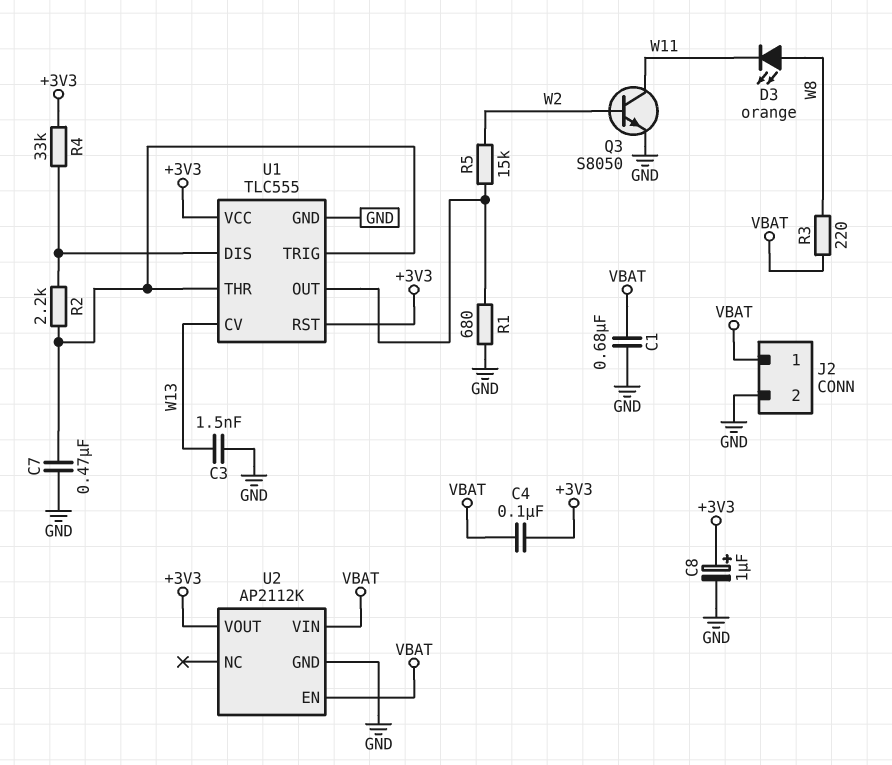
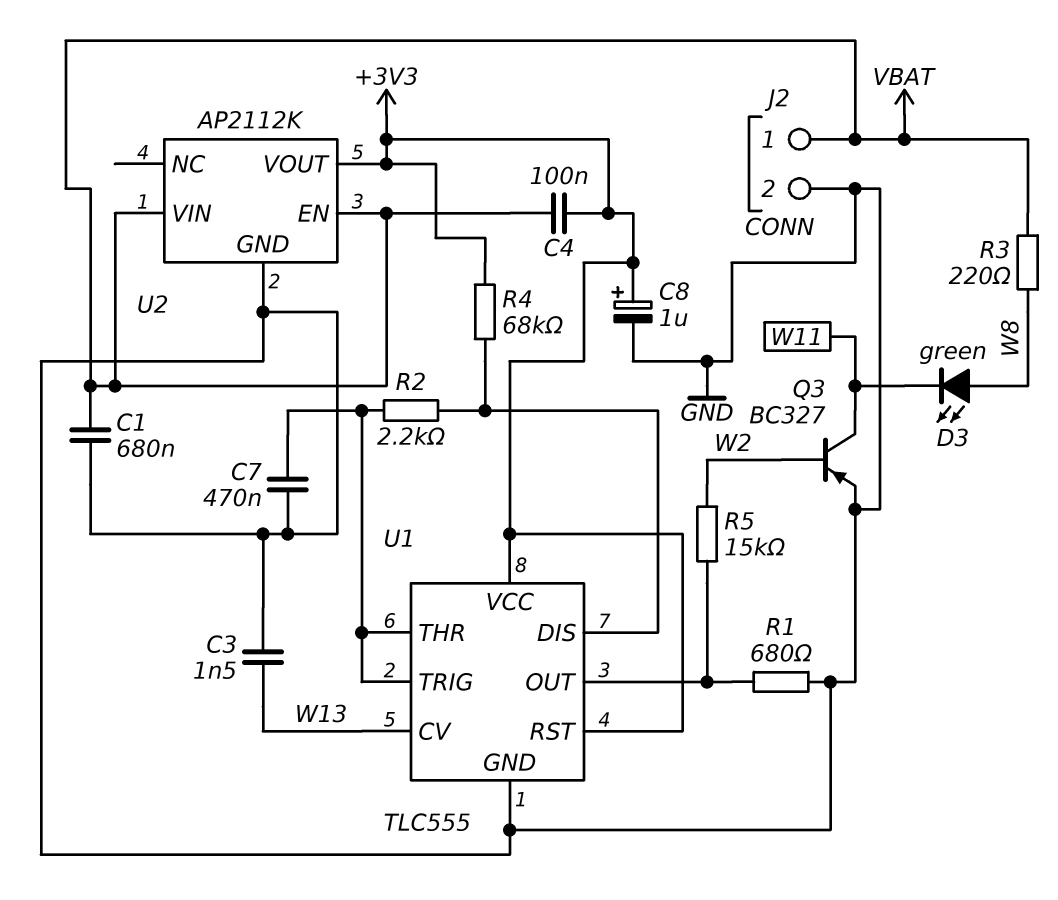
D3: LED orange (A W8, K W11) -> LED green (A W8, K W11)
Q3: NPN S8050 (B W2, C W11, E GND) -> PNP BC327 (B W2, C W11, E GND)
R4: 33k (+3V3, U1/DIS) -> 68k (+3V3, U1/DIS)

